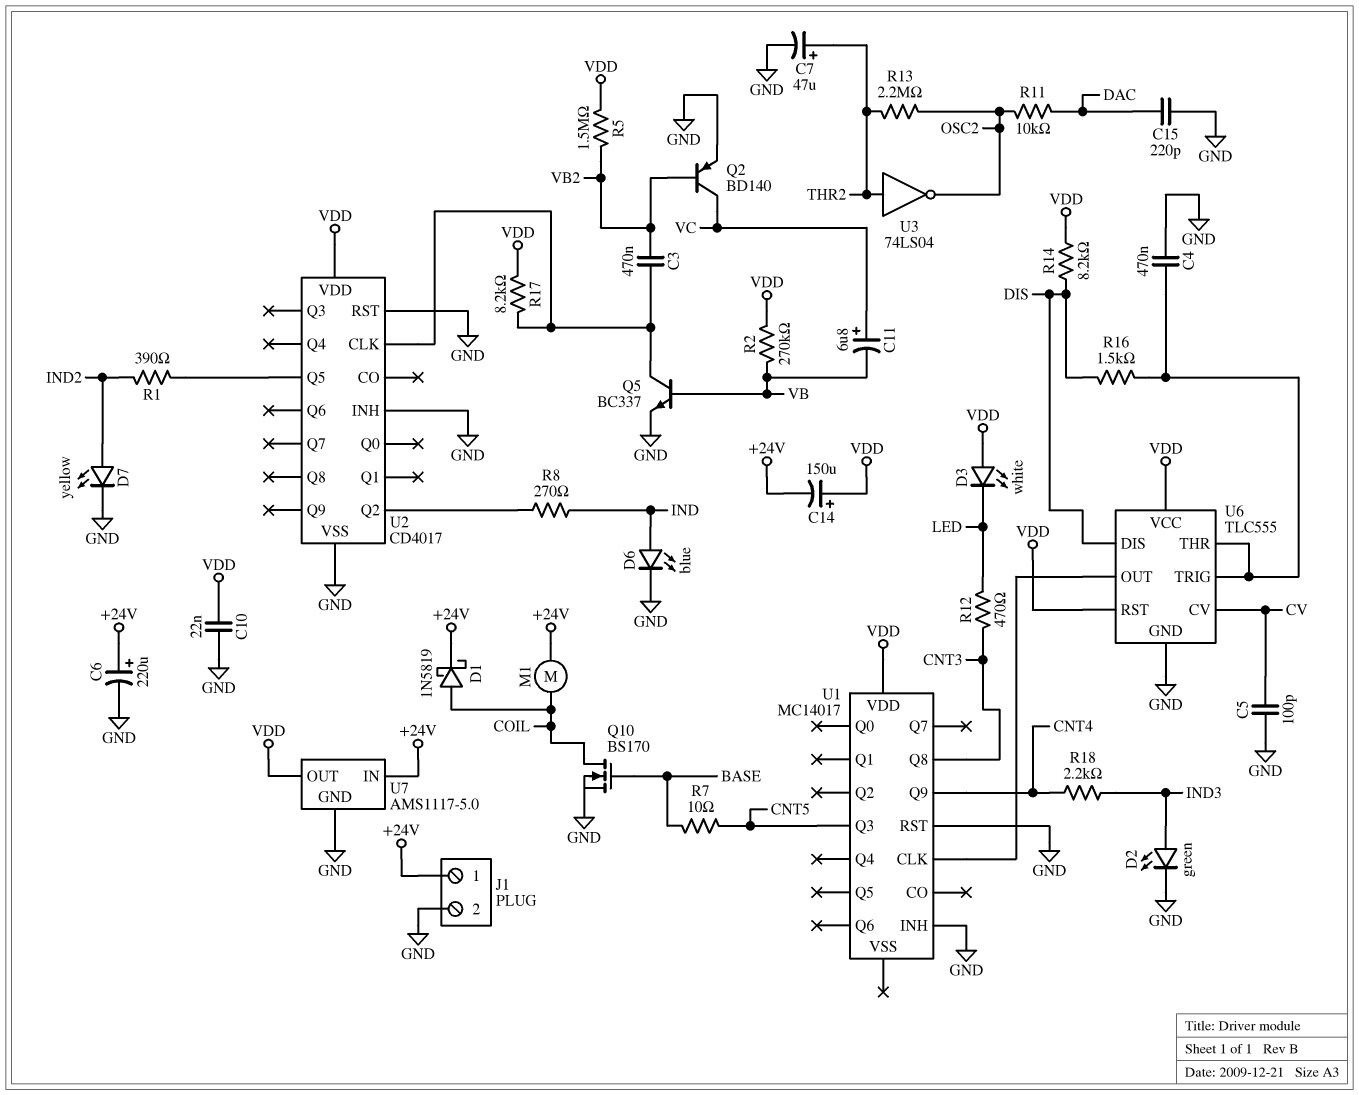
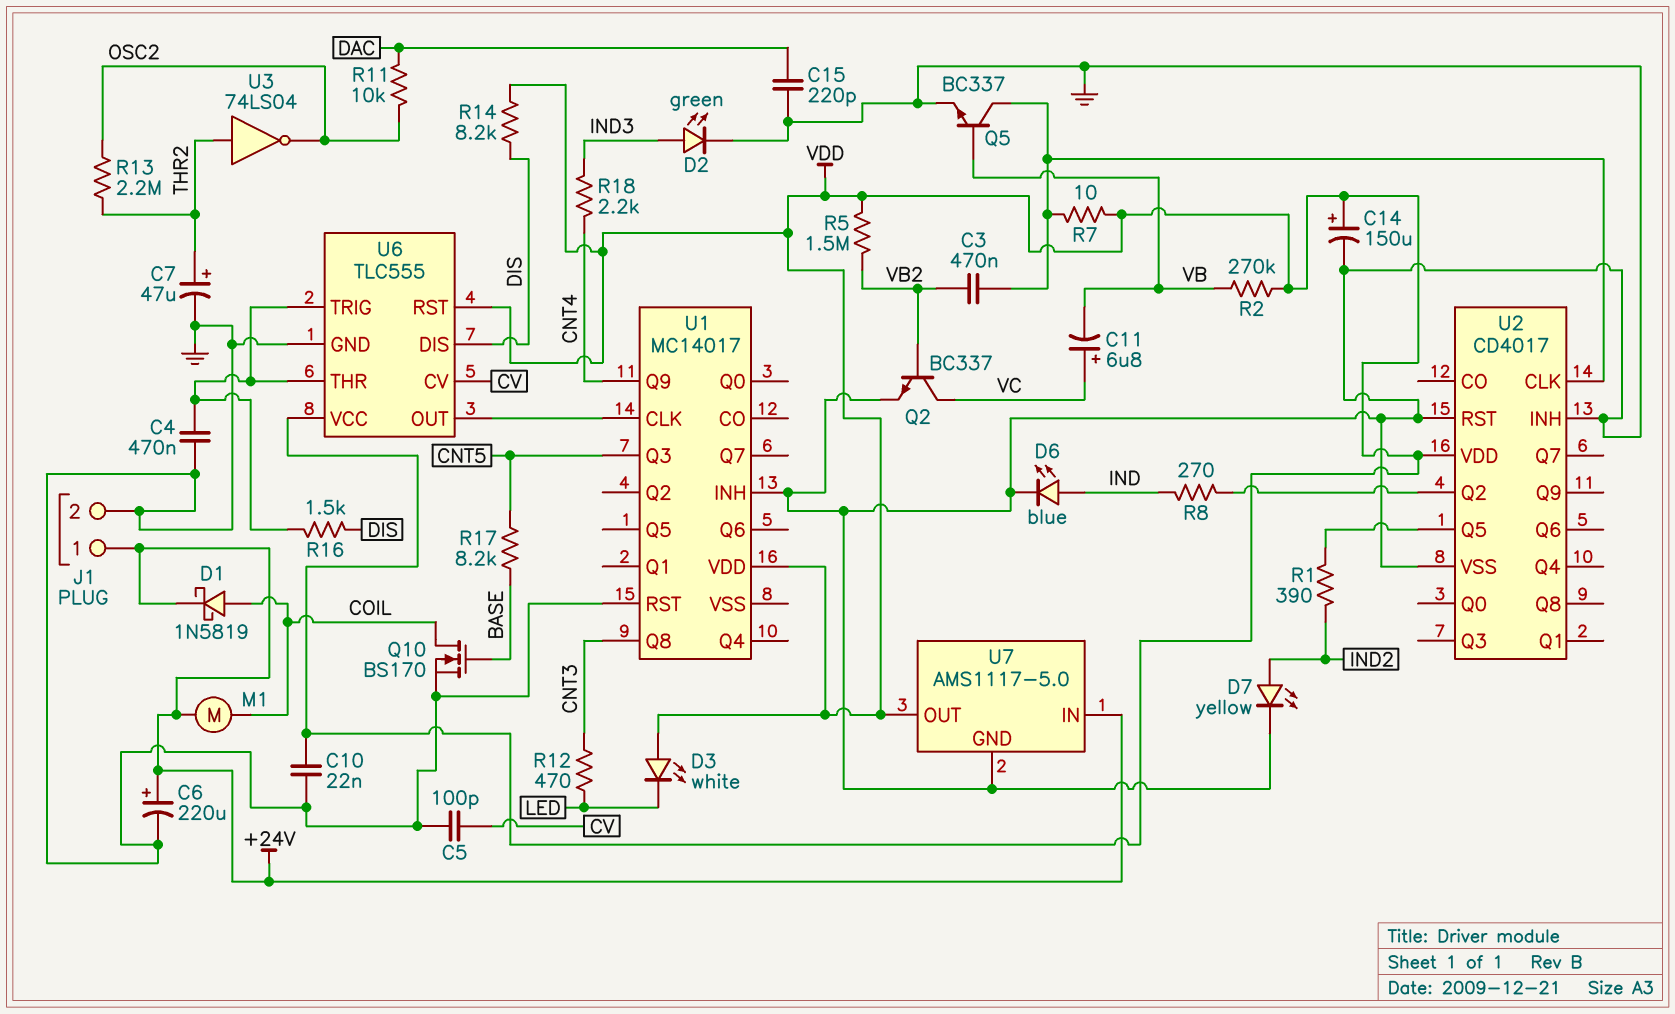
C14: 150uF (plus VDD, minus +24V) -> 150uF (plus VDD, minus GND)
Q2: PNP BD140 (B VB2, C VC, E GND) -> NPN BC337 (B VB2, C VC, E GND)
R7: 10 (BASE, CNT5) -> 10 (U2/CLK, VDD)
R17: 8.2k (U2/CLK, VDD) -> 8.2k (BASE, CNT5)

